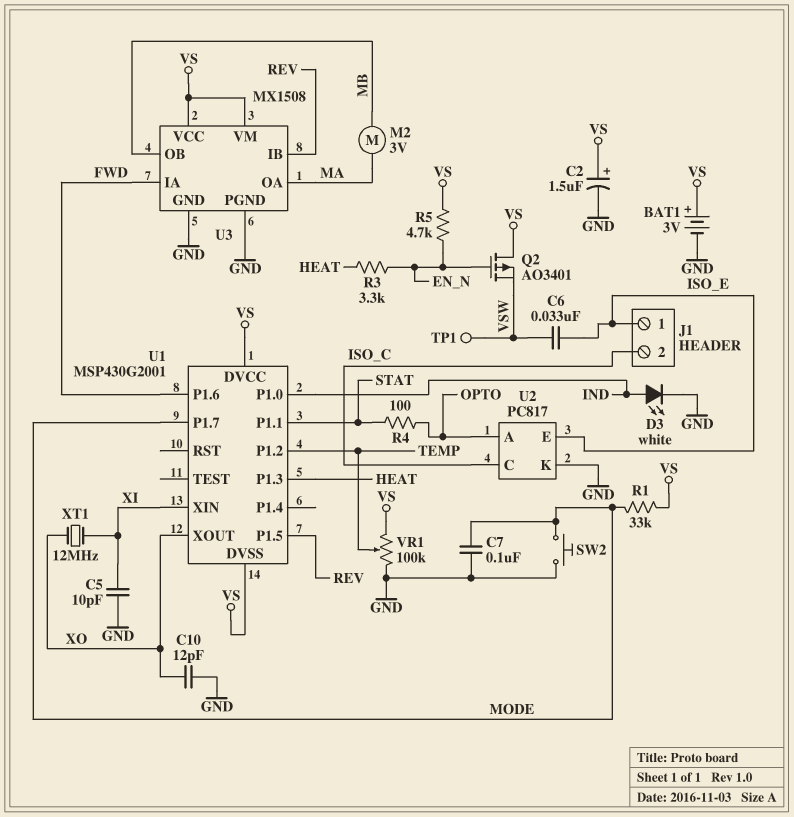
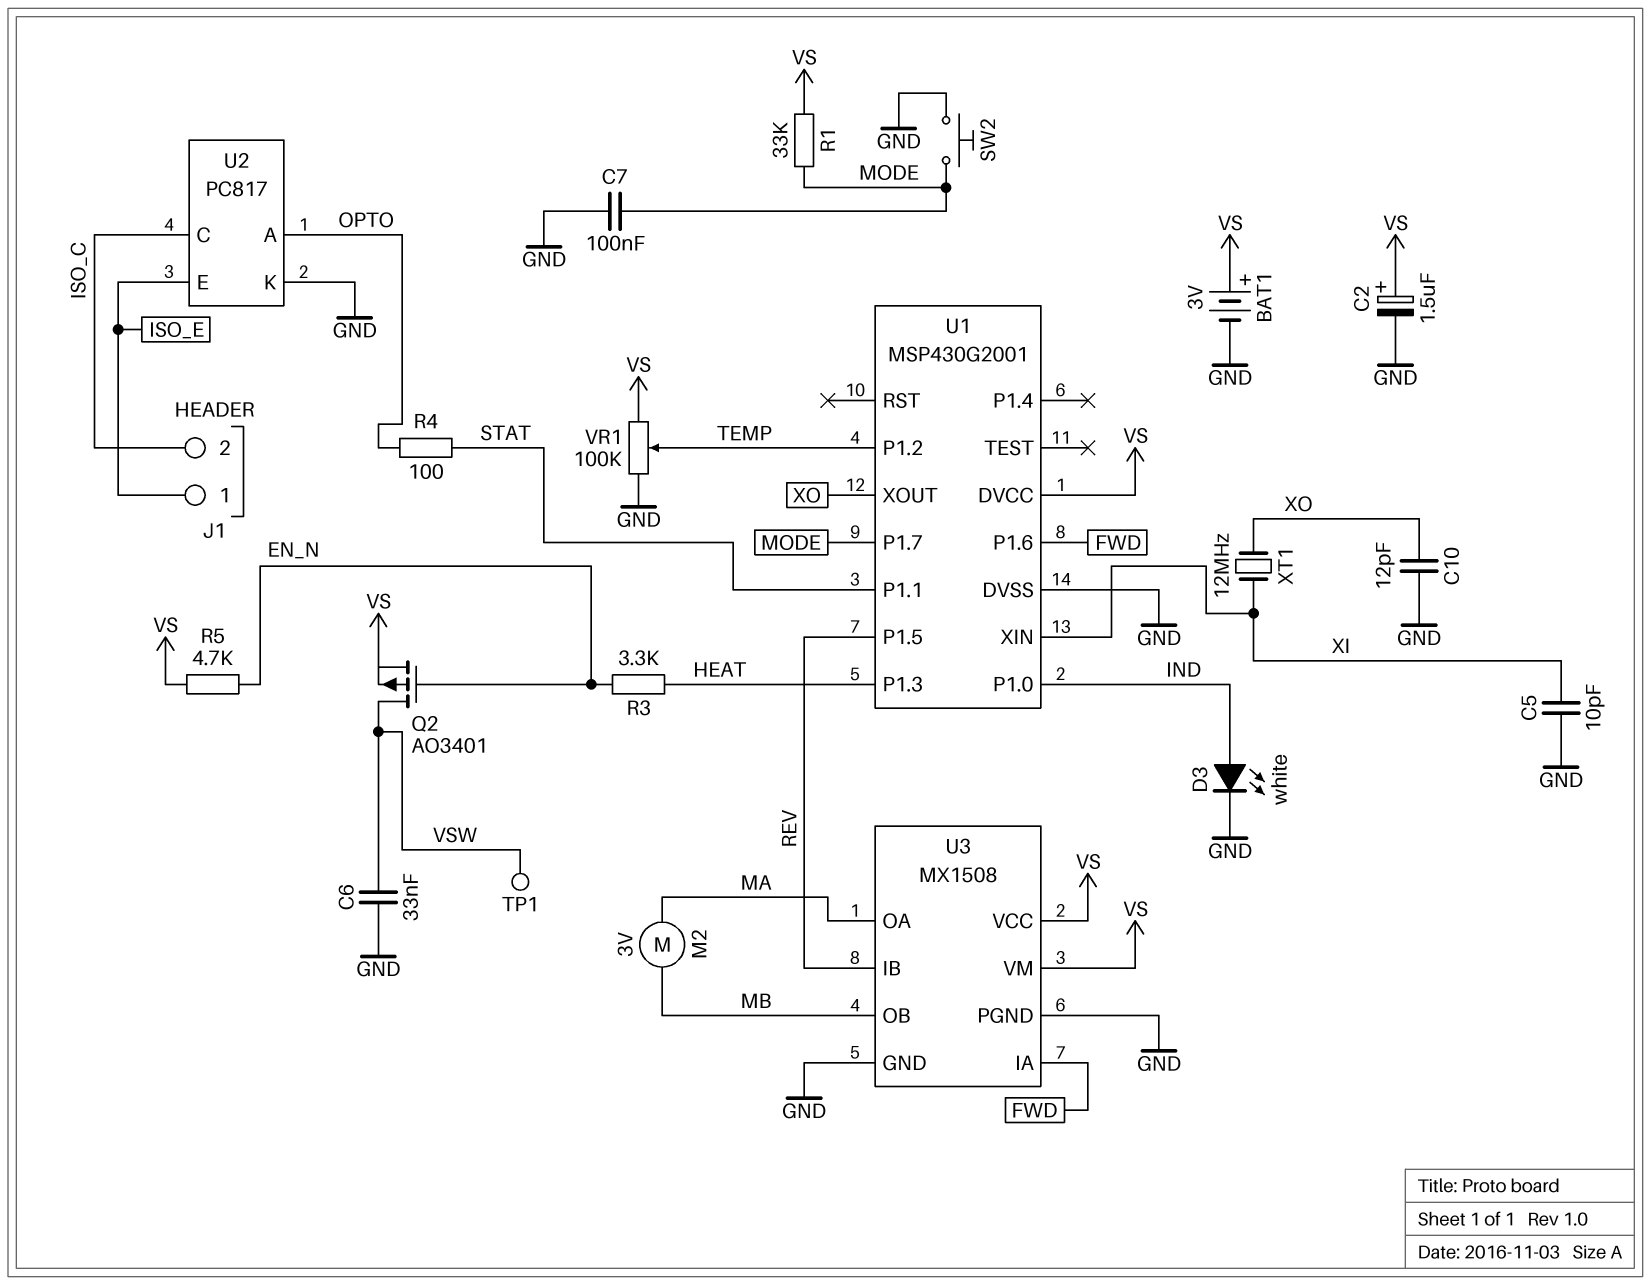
C6: 33nF (ISO_E, VSW) -> 33nF (GND, VSW)
Q2: PMOS AO3401 (G EN_N, D VS, S VSW) -> PMOS AO3401 (G EN_N, D VSW, S VS)
U1 pin DVSS: VS -> GND

